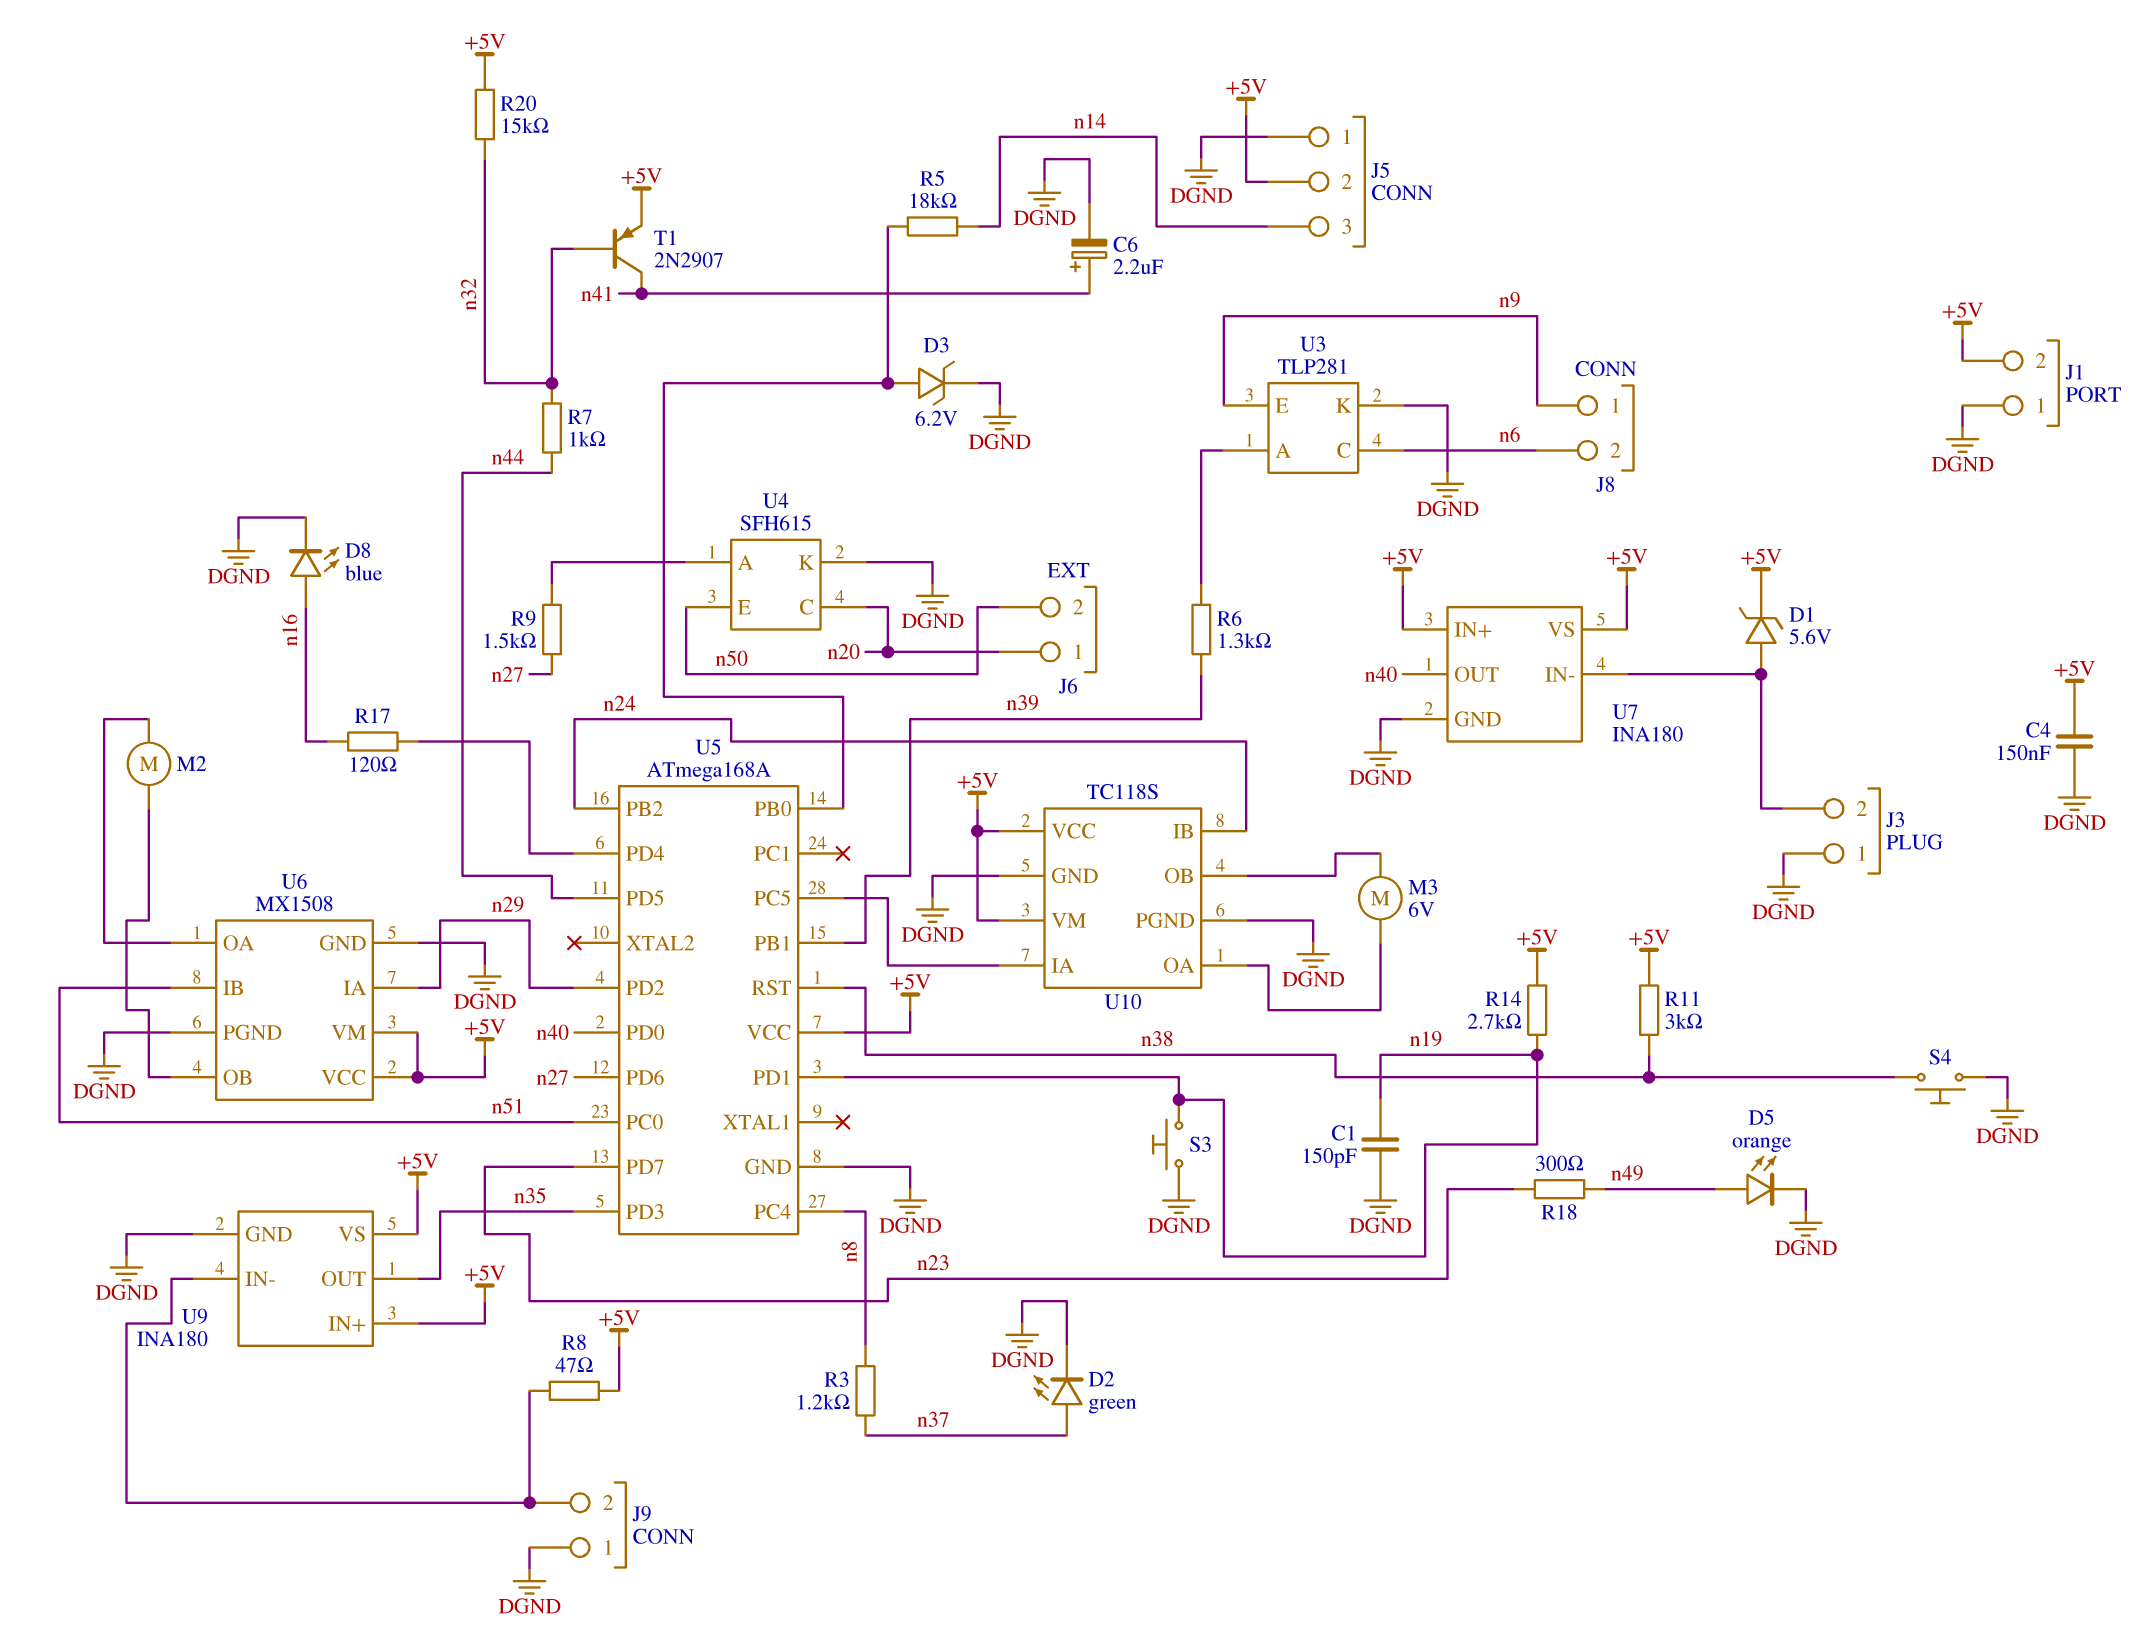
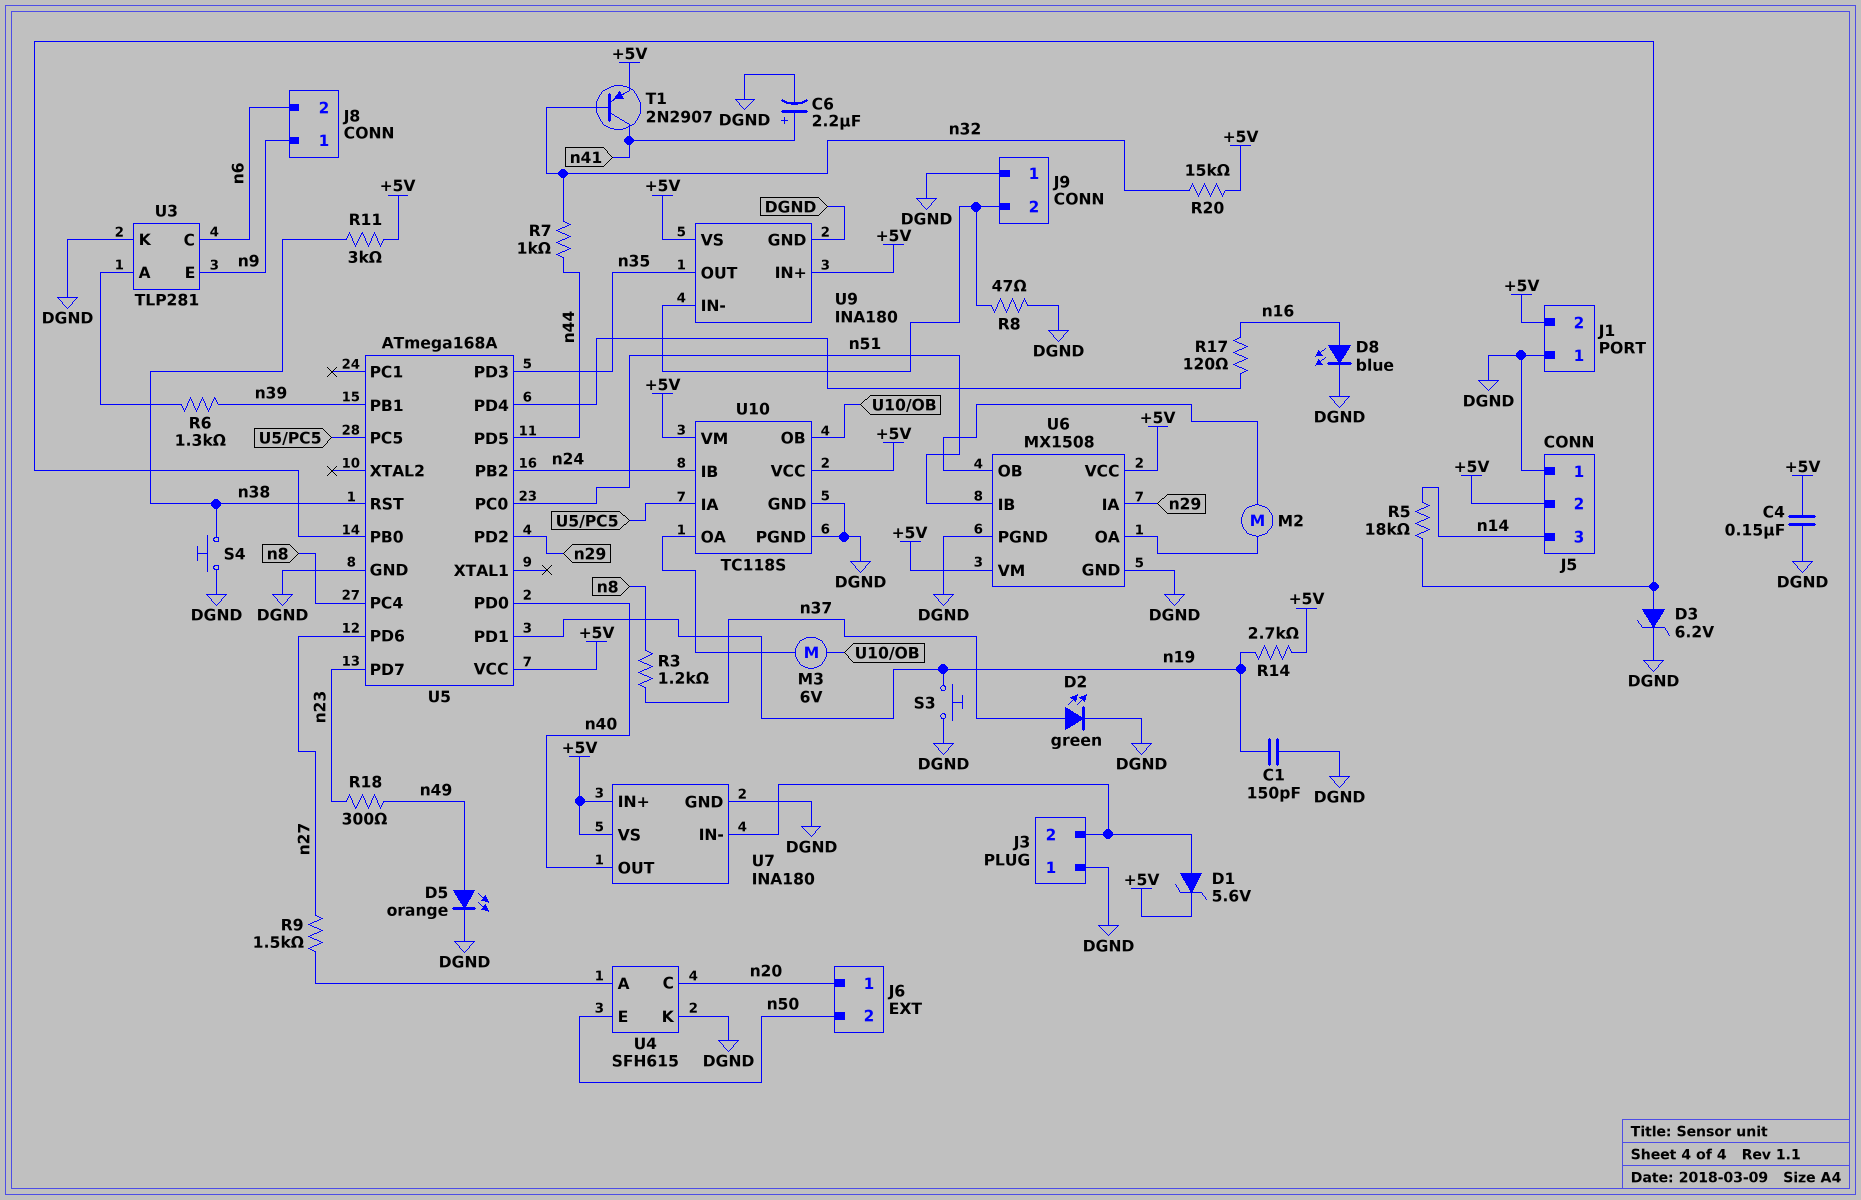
R8: 47 (+5V, J9/2) -> 47 (DGND, J9/2)

